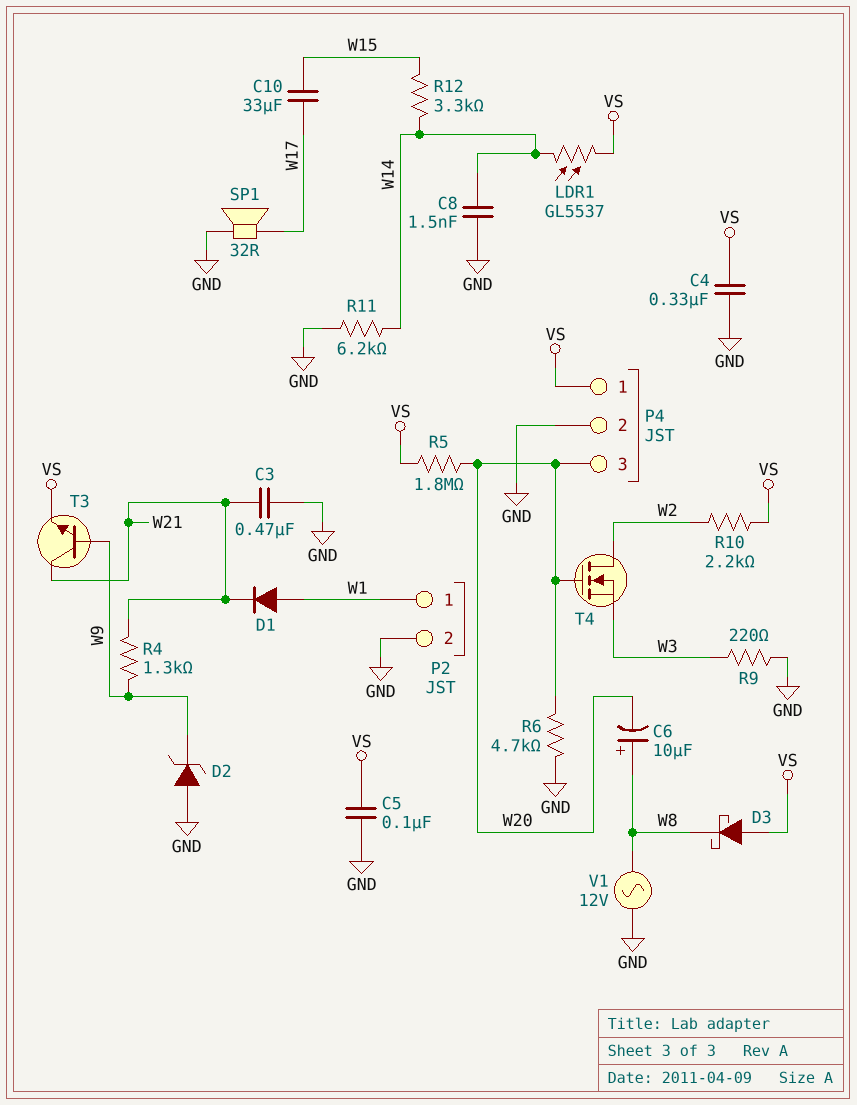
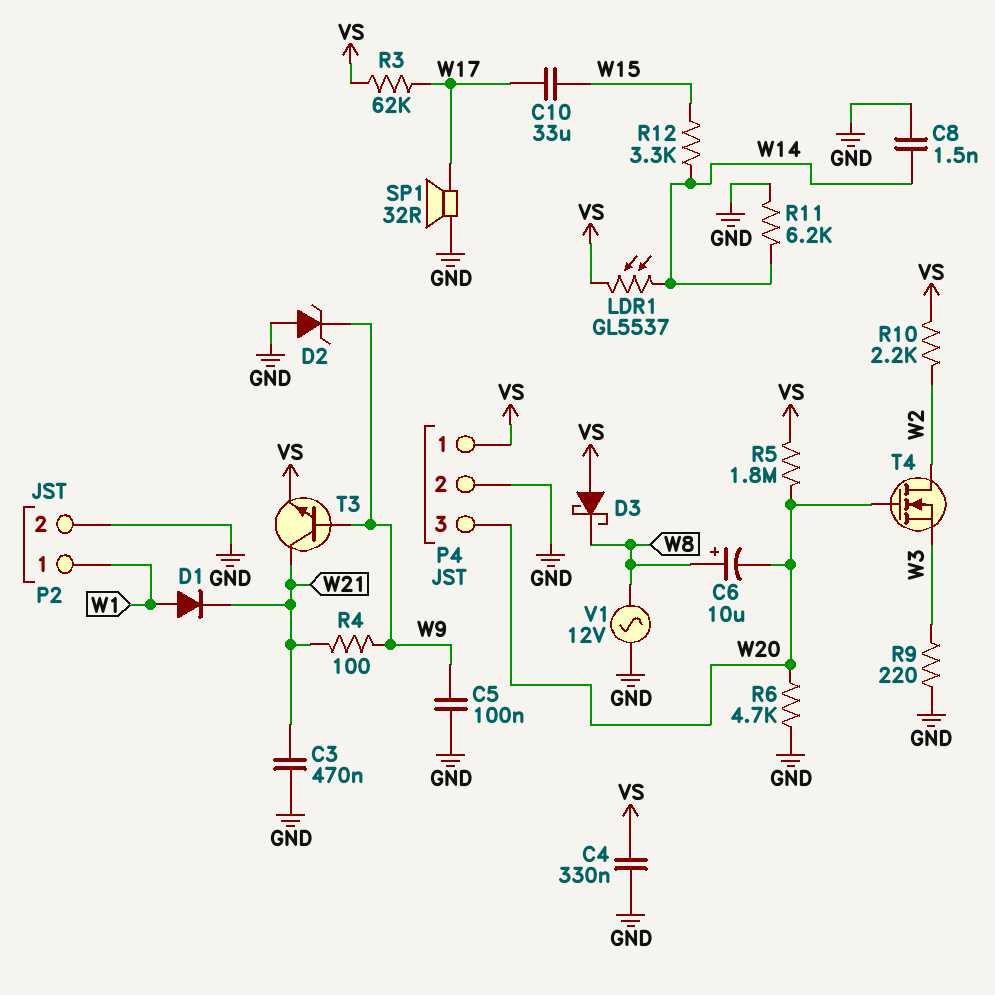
C5: 100nF (GND, VS) -> 100nF (GND, W9)
R3: none -> 62k (VS, W17)
R4: 1.3k (W9, W21) -> 100 (W9, W21)

